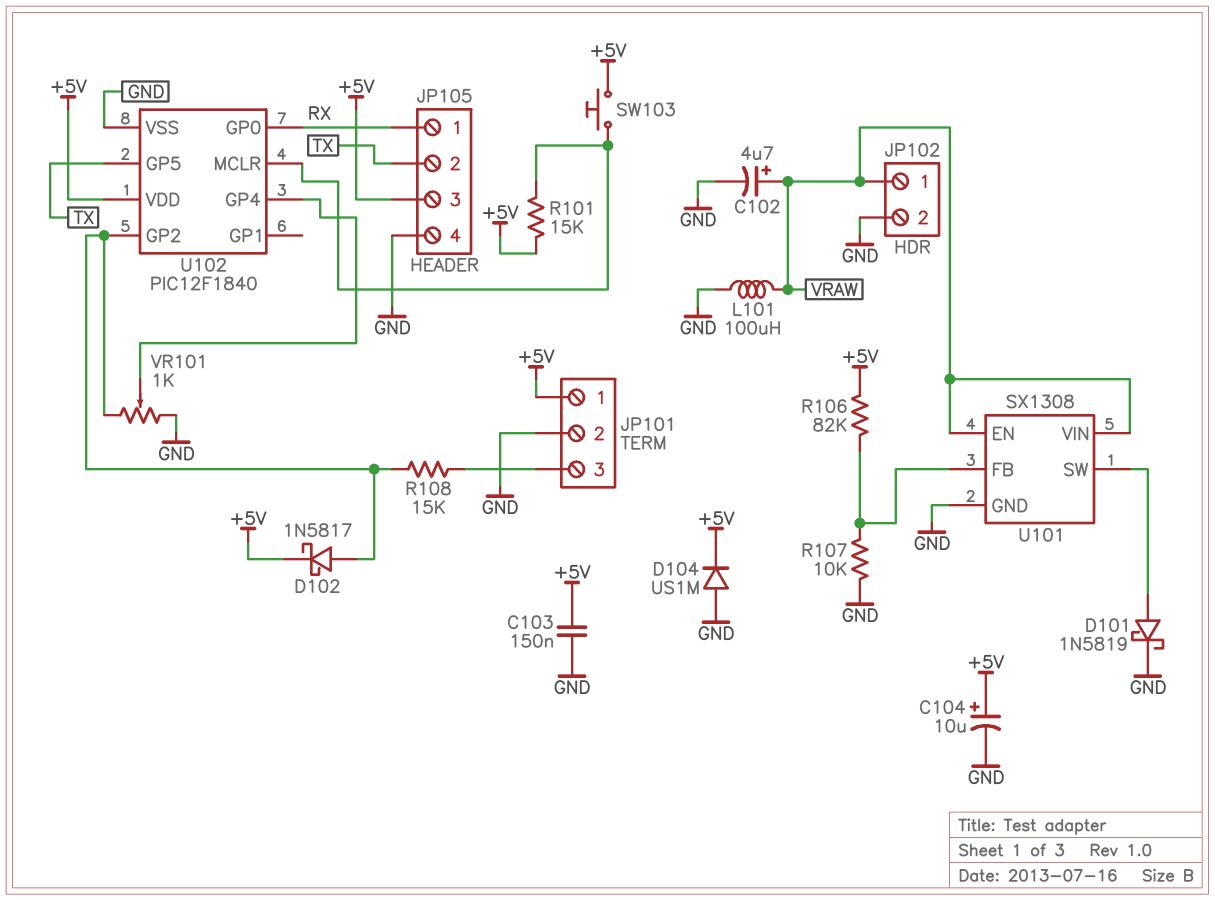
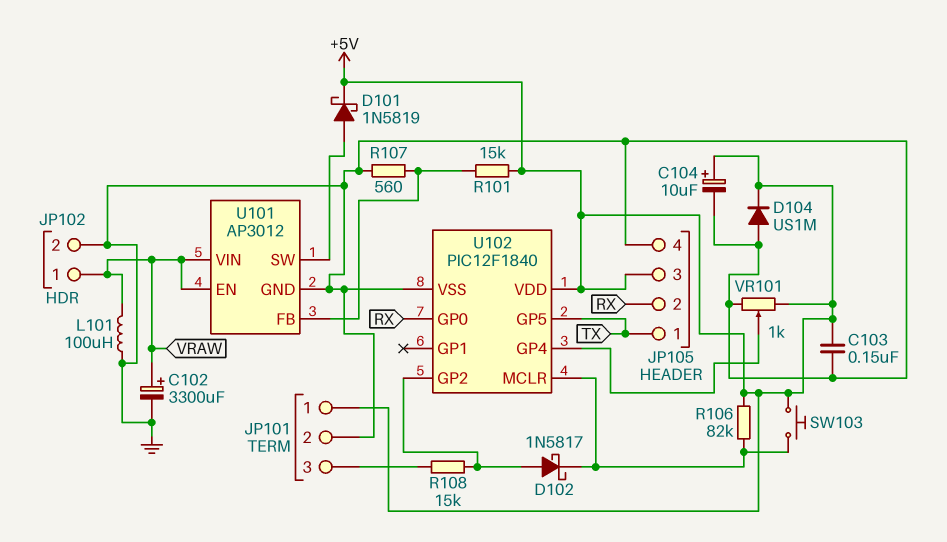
C102: 4.7uF (plus VRAW, minus GND) -> 3300uF (plus VRAW, minus GND)
D101: schottky 1N5819 (A U101/SW, K GND) -> schottky 1N5819 (A U101/SW, K +5V)
D102: schottky 1N5817 (A U102/GP2, K +5V) -> schottky 1N5817 (A U102/GP2, K U102/MCLR)
JP105 pin 1: RX -> TX
JP105 pin 2: TX -> RX
R101: 15k (+5V, U102/MCLR) -> 15k (+5V, U101/FB)
R106: 82k (+5V, U101/FB) -> 82k (+5V, U102/MCLR)
R107: 10k (GND, U101/FB) -> 560 (GND, U101/FB)
U101: SX1308 -> AP3012
VR101: 1k (GND, U102/GP2, wiper U102/GP4) -> 1k (+5V, GND, wiper U102/GP4)

